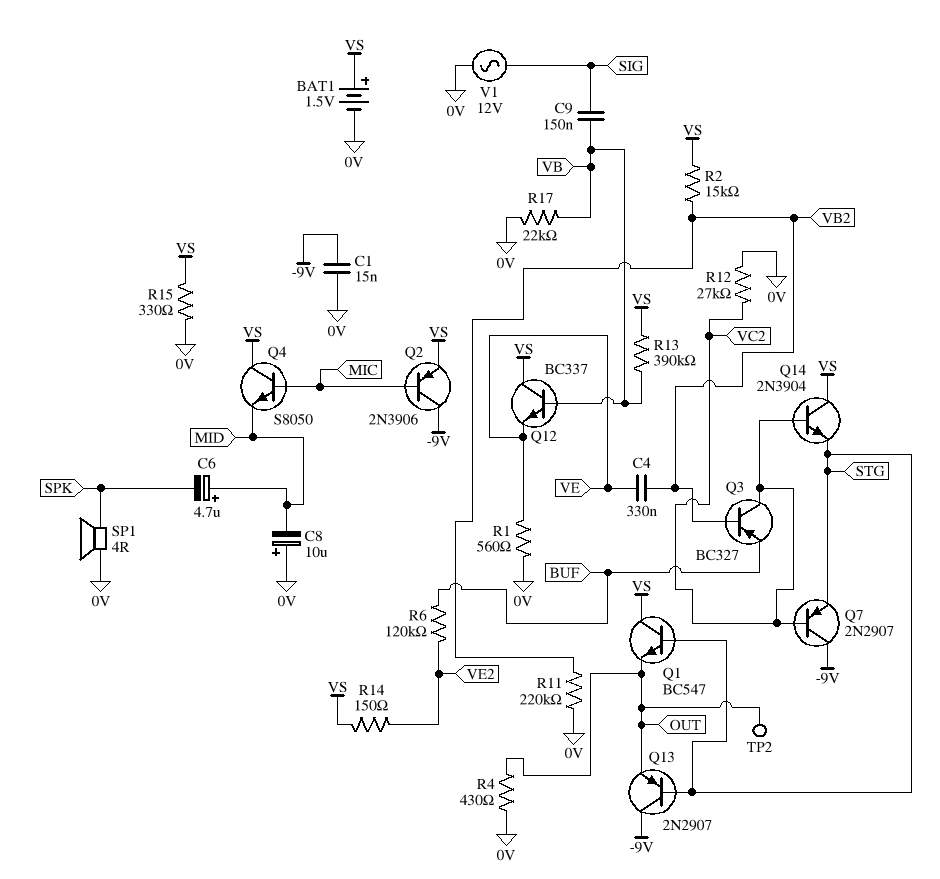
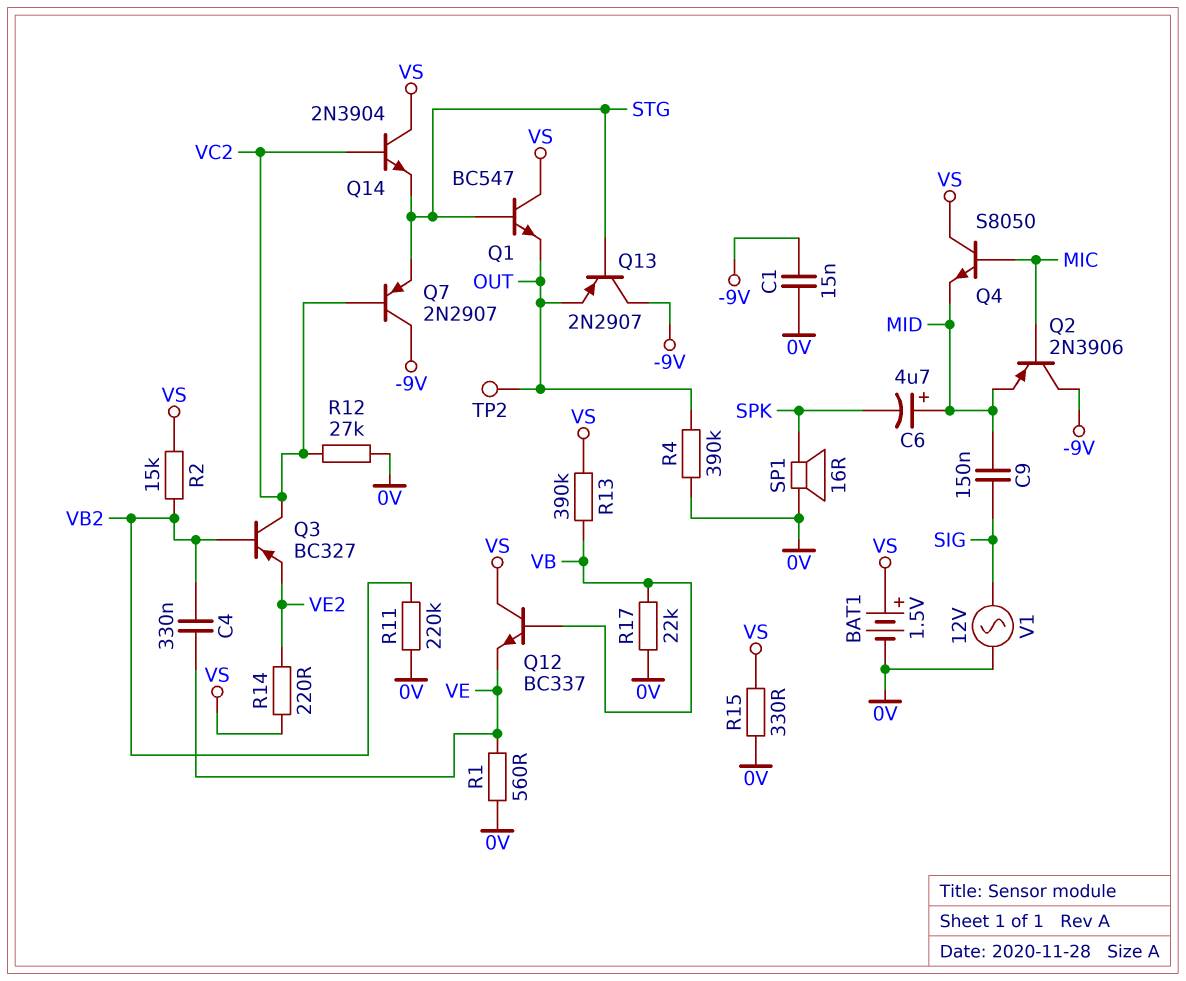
C8: 10uF (plus 0V, minus MID) -> none
C9: 150nF (SIG, VB) -> 150nF (MID, SIG)
Q2: PNP 2N3906 (B MIC, C -9V, E VS) -> PNP 2N3906 (B MIC, C -9V, E MID)
Q3: PNP BC327 (B VB2, C VC2, E BUF) -> PNP BC327 (B VB2, C VC2, E VE2)
R4: 430 (0V, OUT) -> 390k (0V, OUT)
R6: 120k (BUF, VE2) -> none
R14: 150 (VE2, VS) -> 220 (VE2, VS)
SP1: speaker 4R (0V, SPK) -> speaker 16R (0V, SPK)

